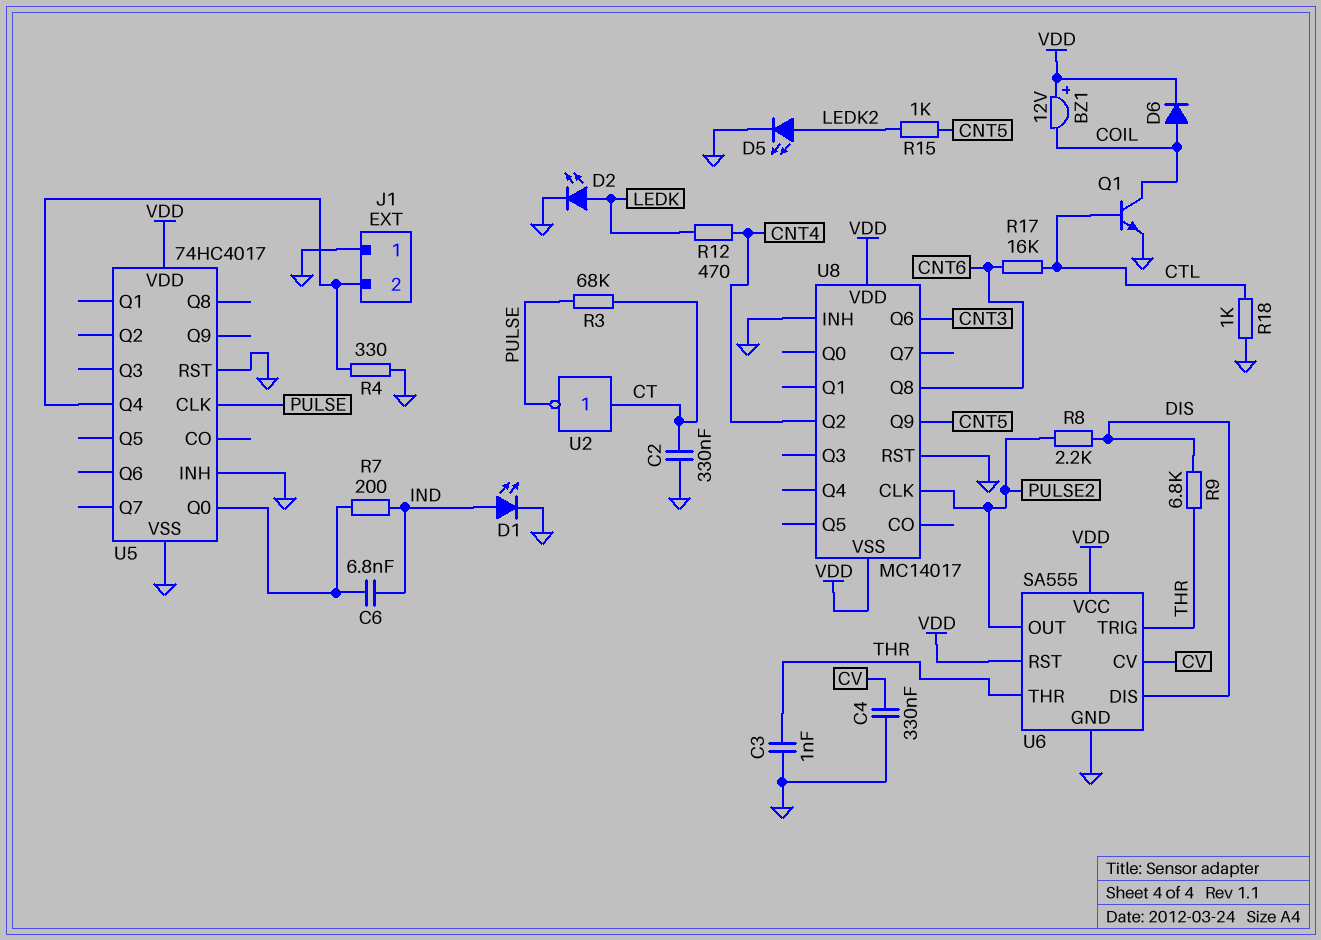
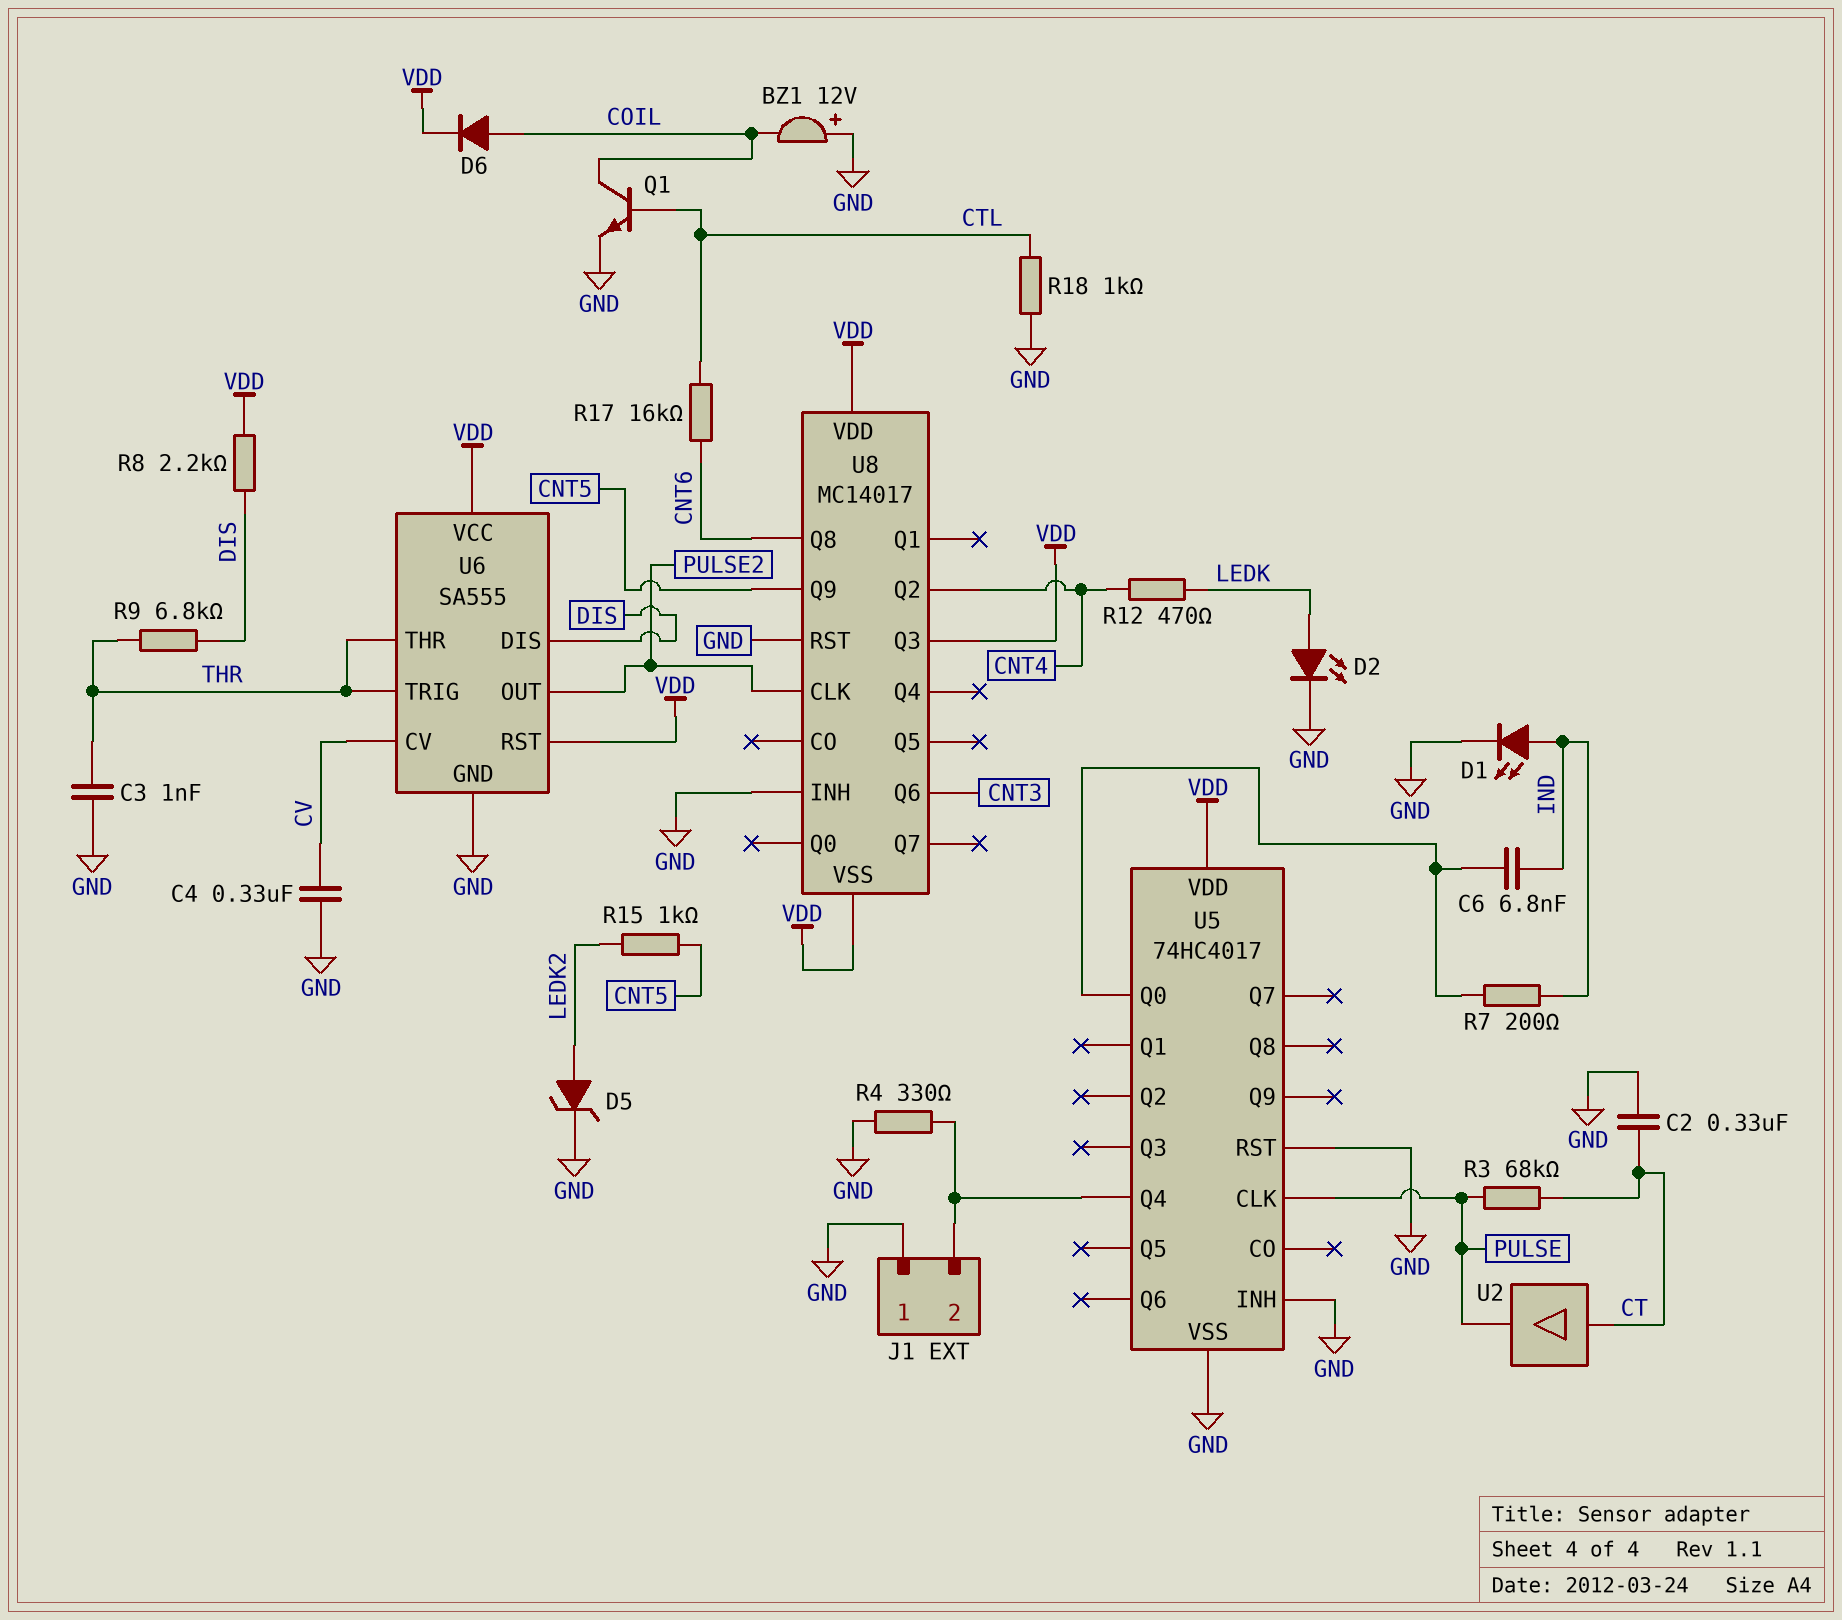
BZ1: buzzer 12V (plus VDD, minus COIL) -> buzzer 12V (plus GND, minus COIL)
D5: LED (A LEDK2, K GND) -> zener (A LEDK2, K GND)
R8: 2.2k (DIS, PULSE2) -> 2.2k (DIS, VDD)
U2: NOT (in CT, out PULSE) -> buffer (in CT, out PULSE)
U8 pin Q3: none -> VDD

